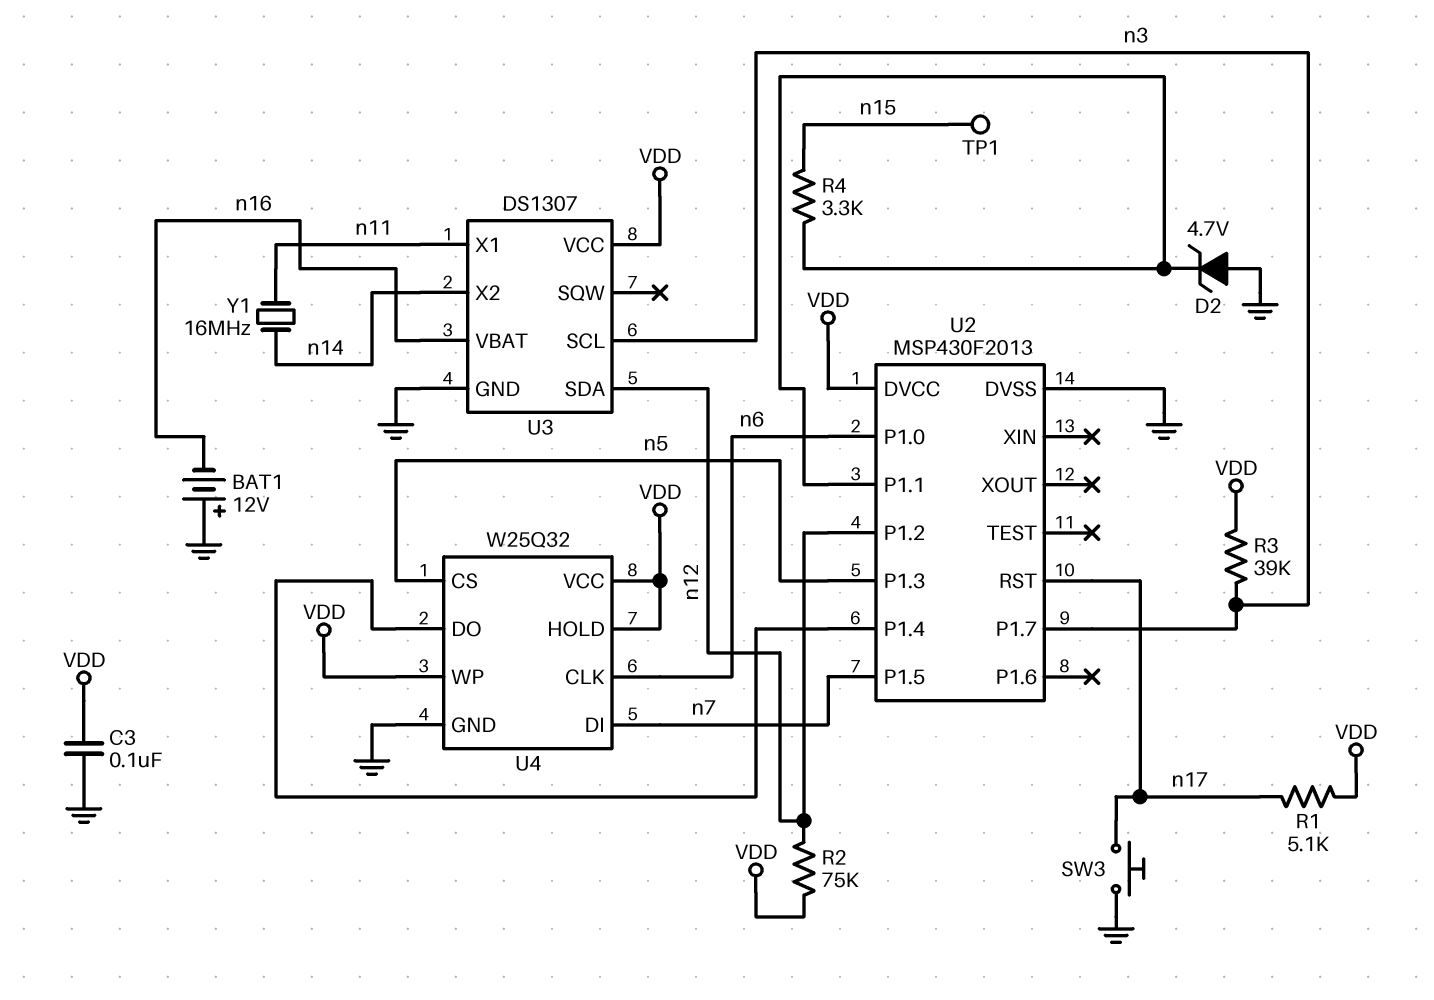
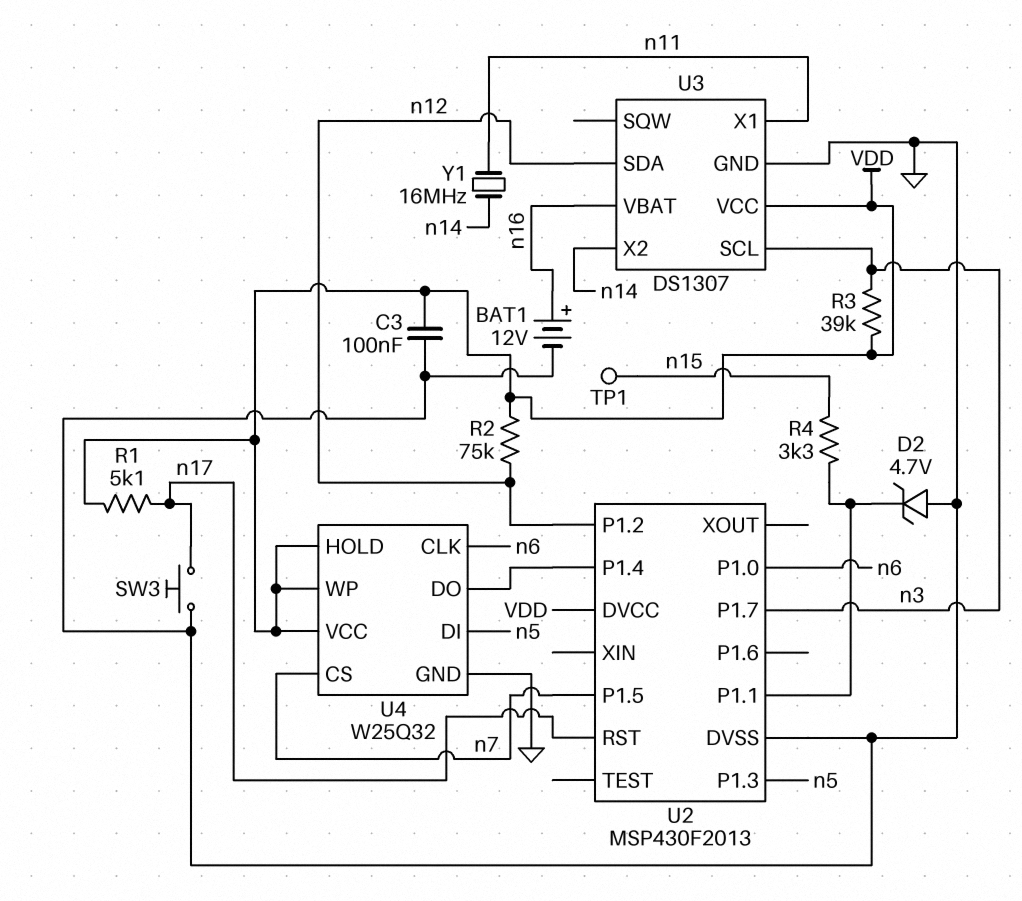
BAT1: 12V (plus GND, minus n16) -> 12V (plus n16, minus GND)
U4 pin CS: n5 -> n7
U4 pin DI: n7 -> n5

